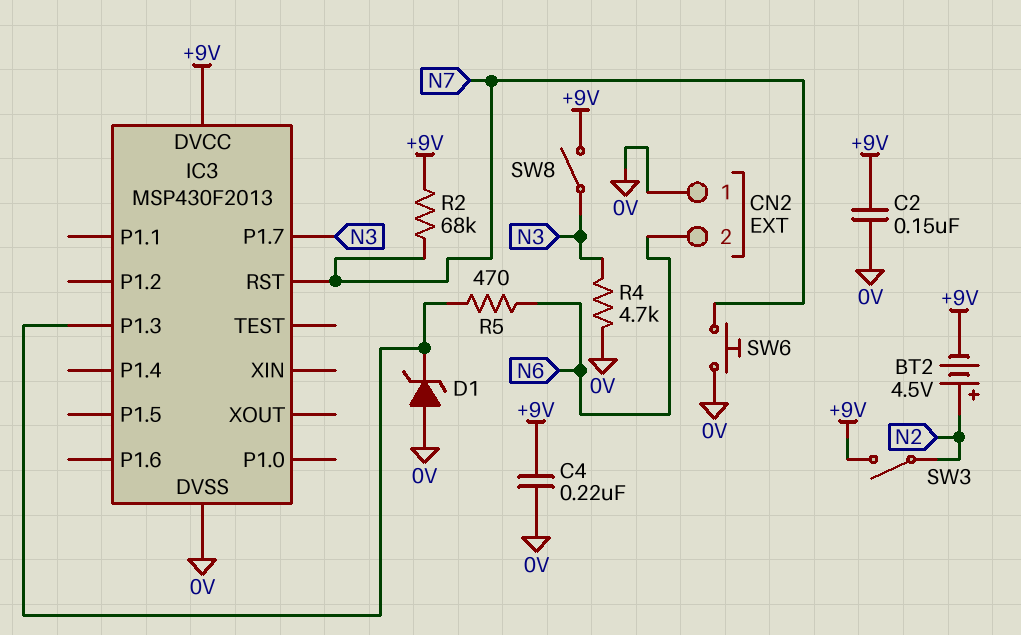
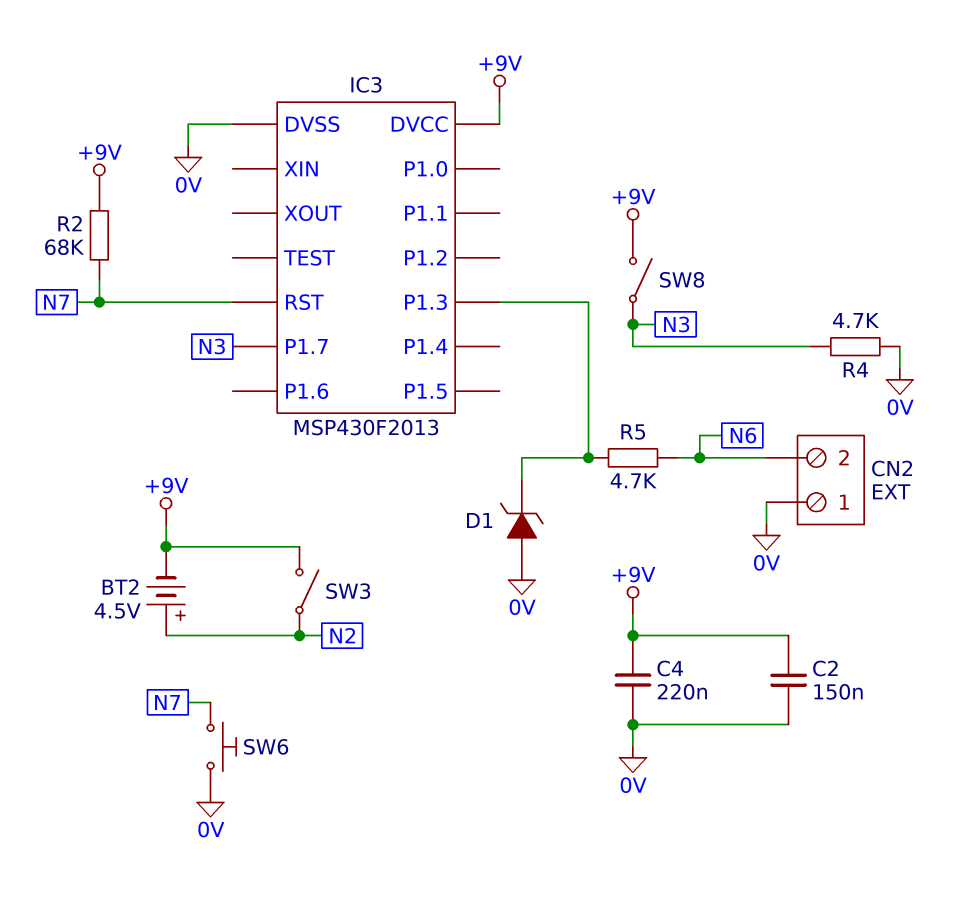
R5: 470 (IC3/P1.3, N6) -> 4.7k (IC3/P1.3, N6)

